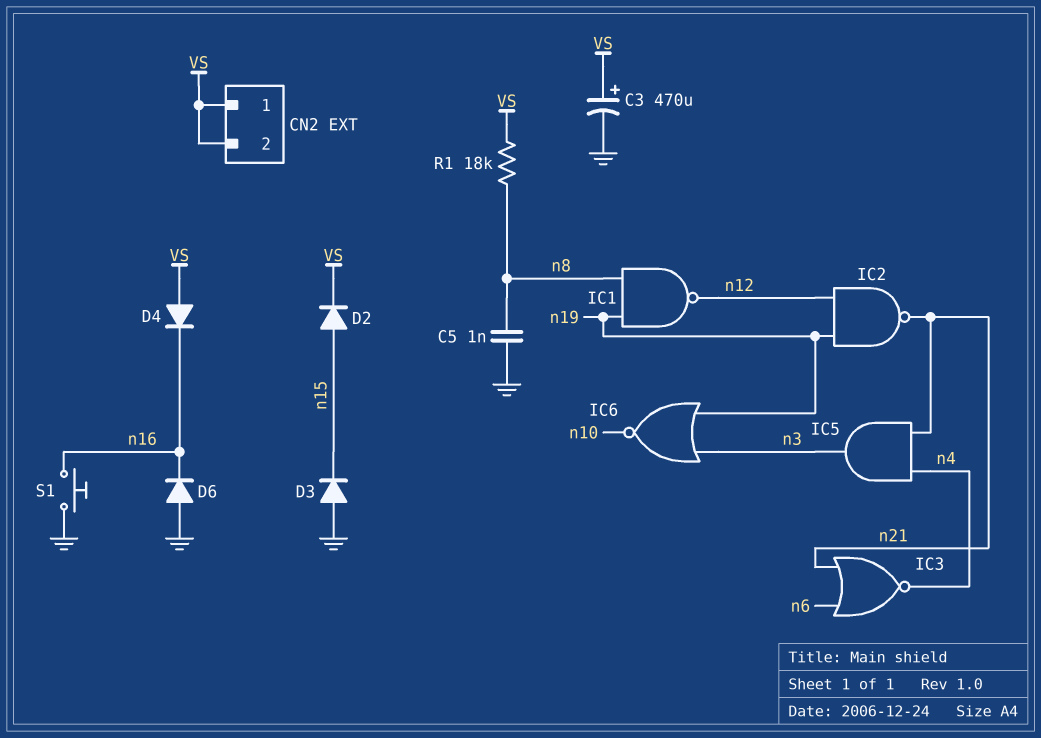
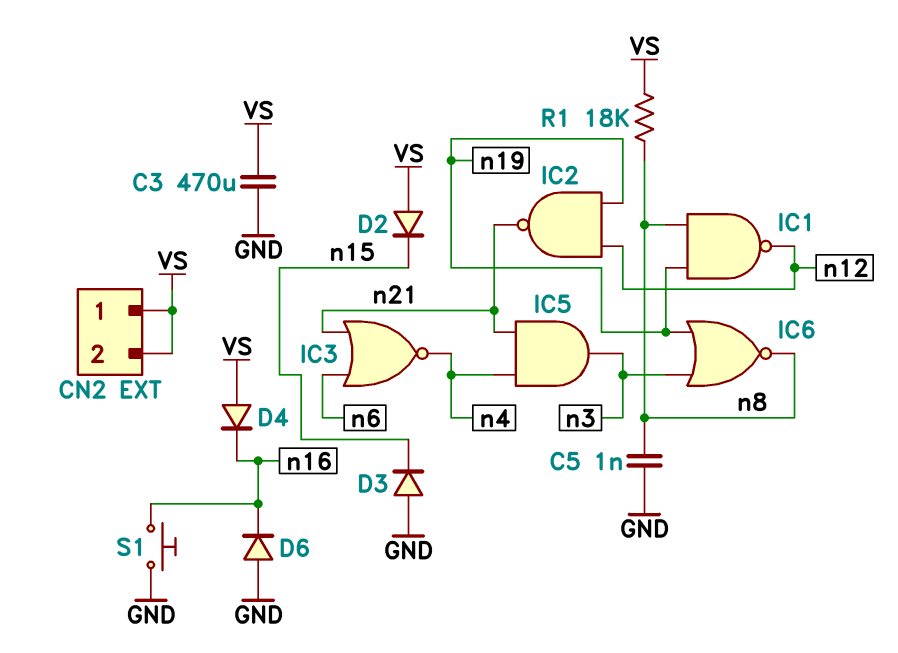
C3: 470uF (plus VS, minus GND) -> 470uF (GND, VS)
D2: diode (A n15, K VS) -> diode (A VS, K n15)
IC6: NOR (in n3, in n19, out n10) -> NOR (in n3, in n19, out n8)

